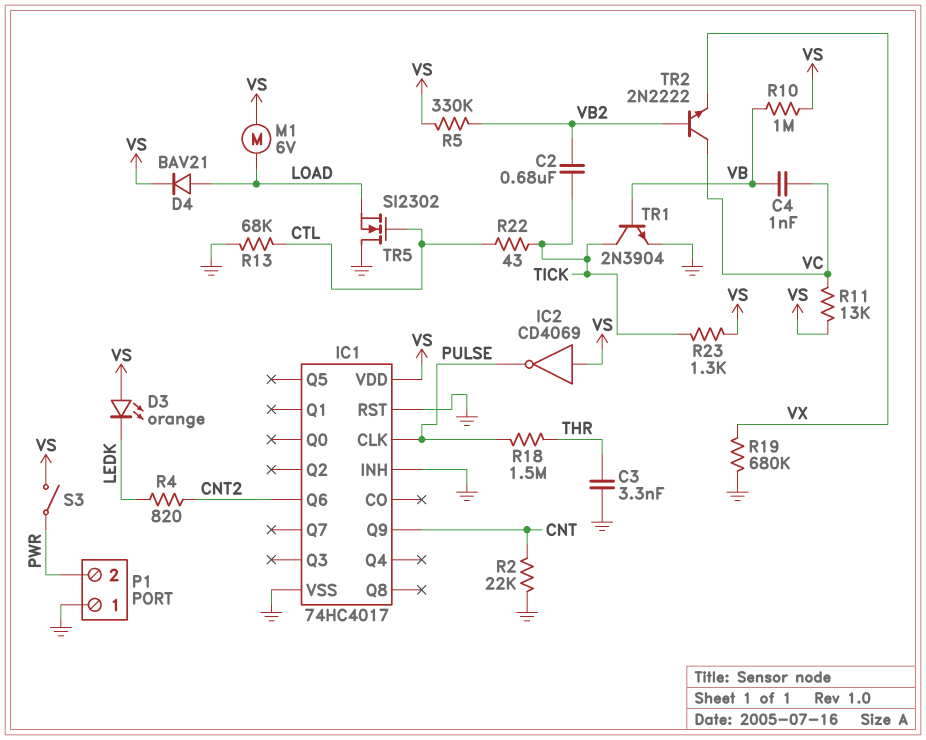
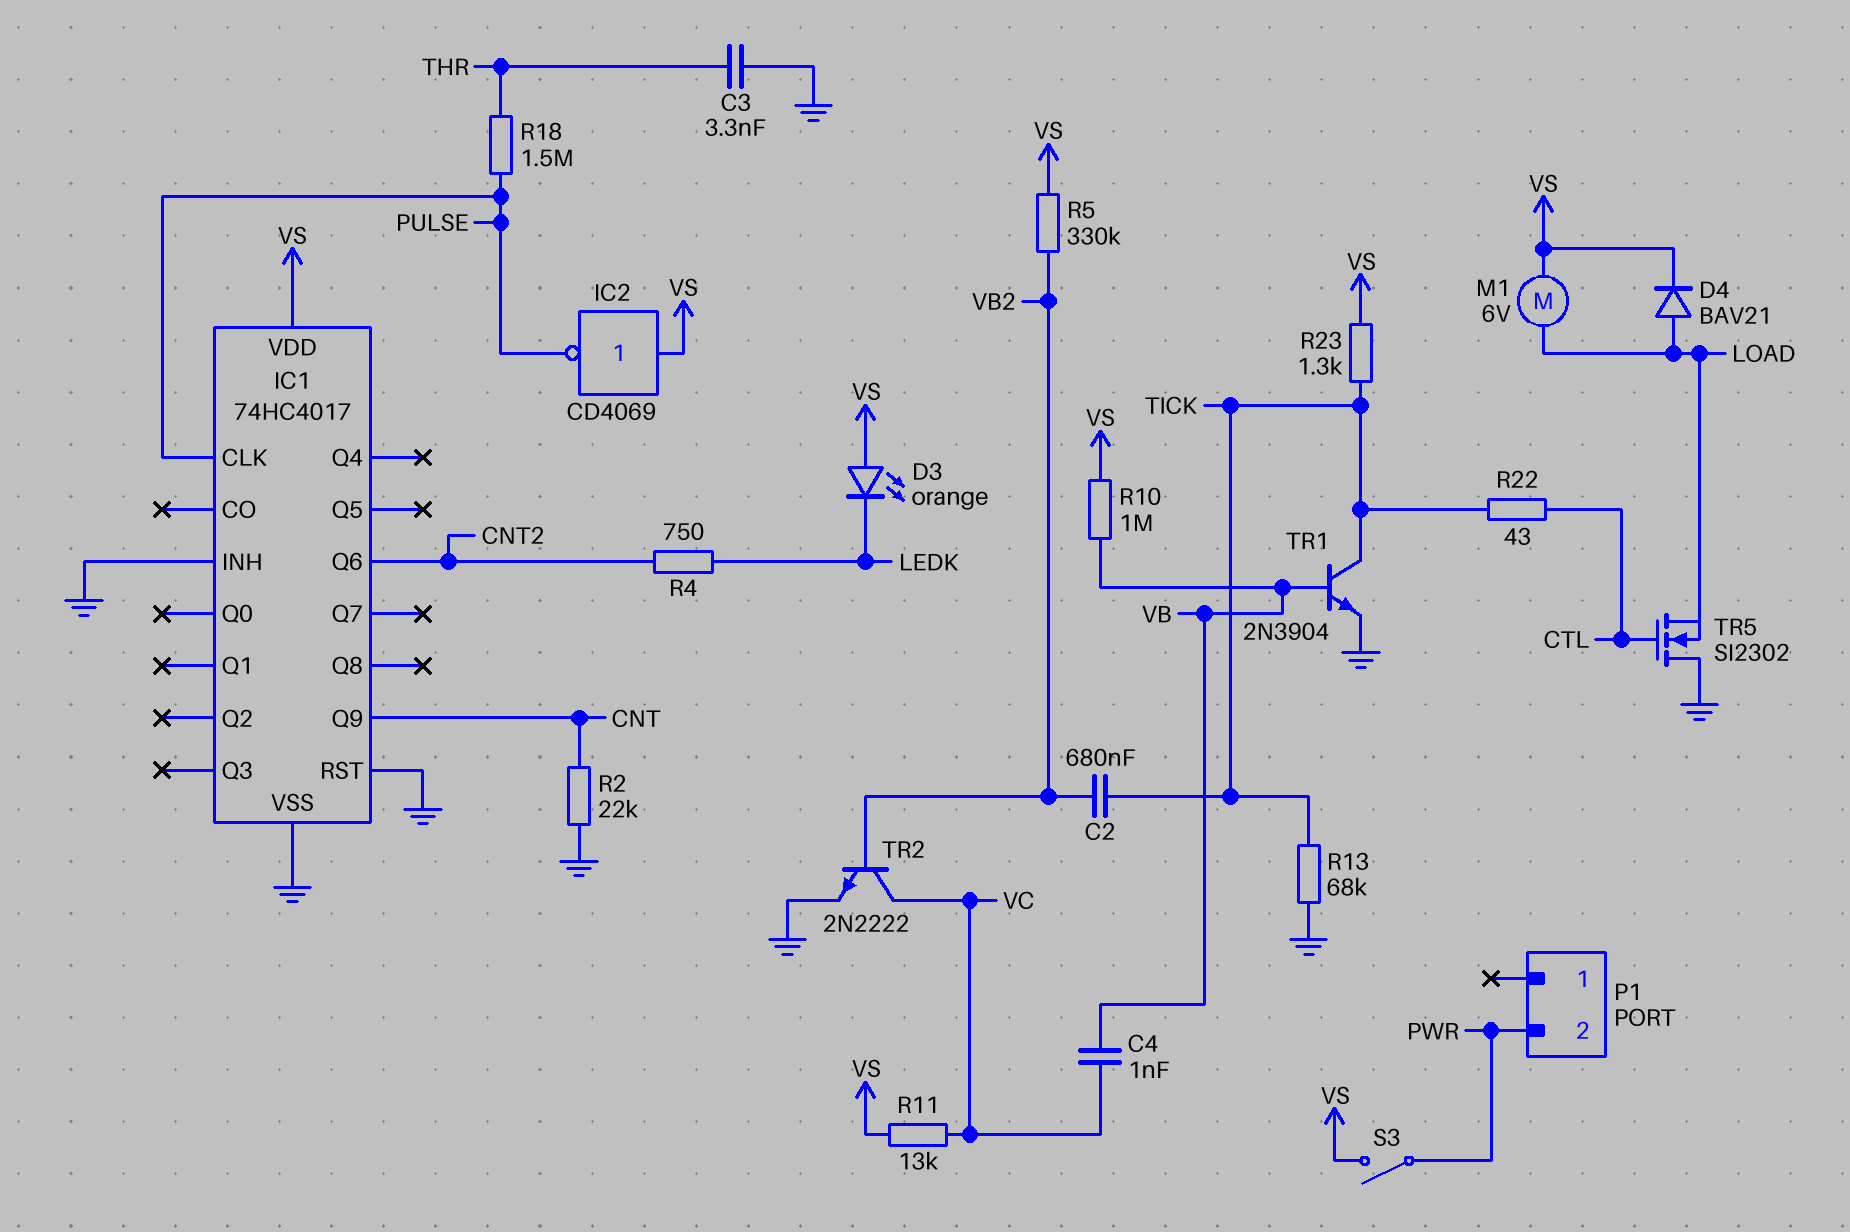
P1 pin 1: GND -> none
R4: 820 (CNT2, LEDK) -> 750 (CNT2, LEDK)
R13: 68k (CTL, GND) -> 68k (GND, TICK)
R19: 680k (GND, VX) -> none
TR2: NPN 2N2222 (B VB2, C VC, E VX) -> NPN 2N2222 (B VB2, C VC, E GND)

